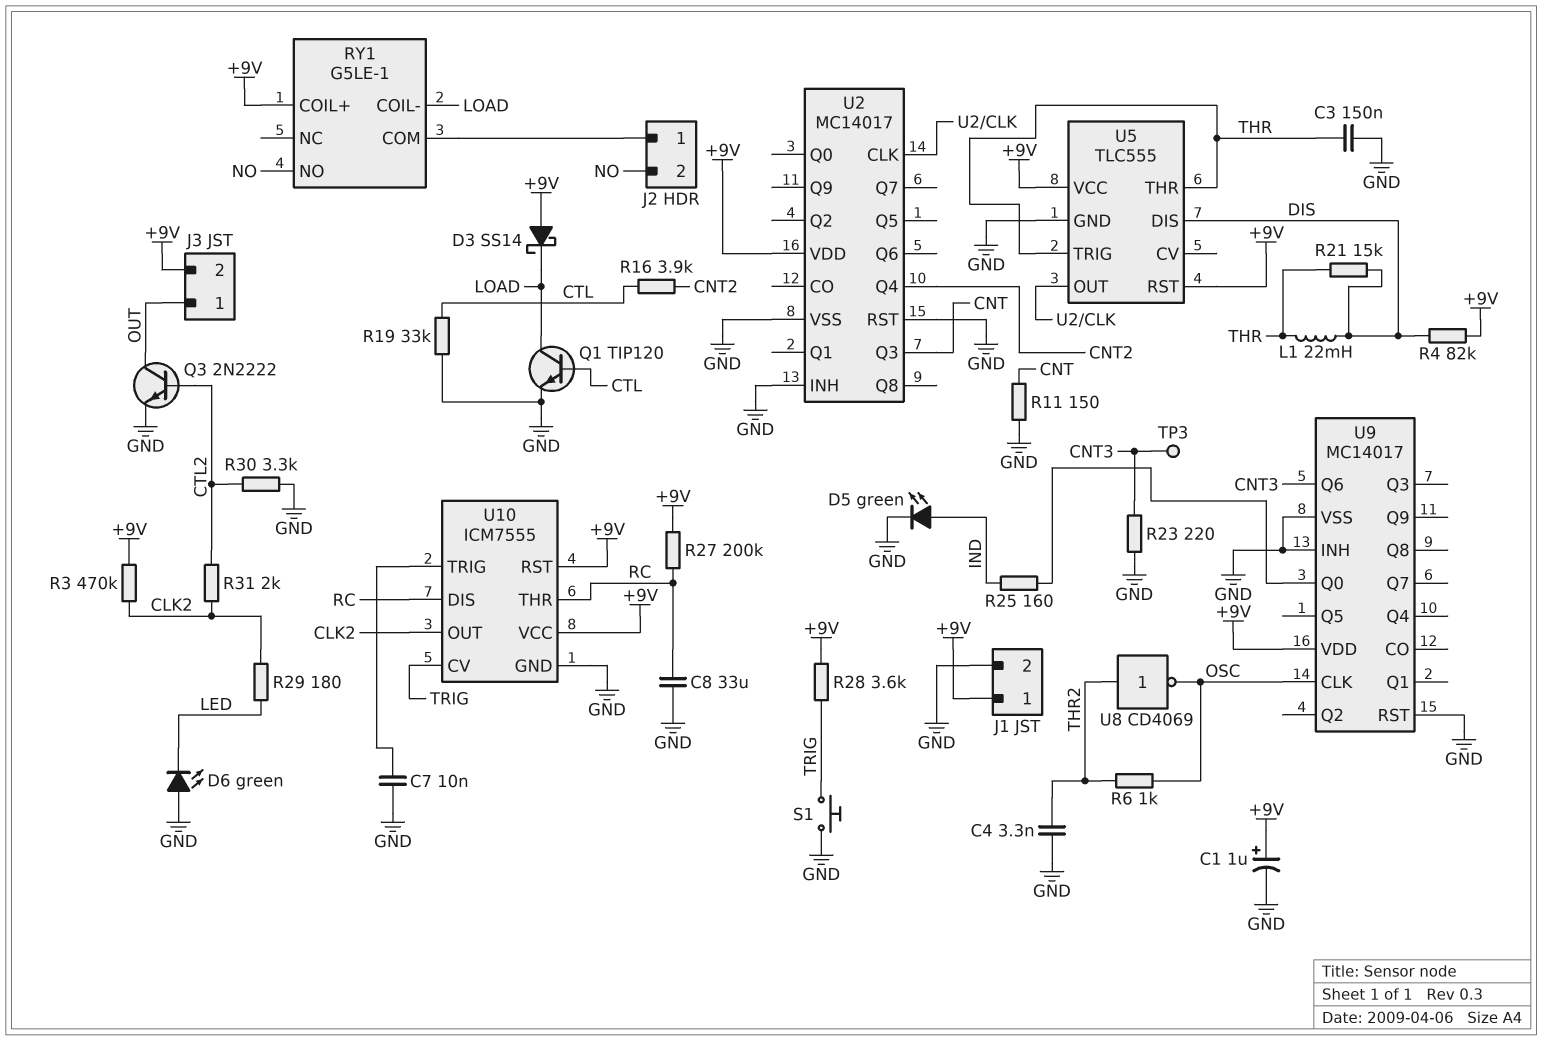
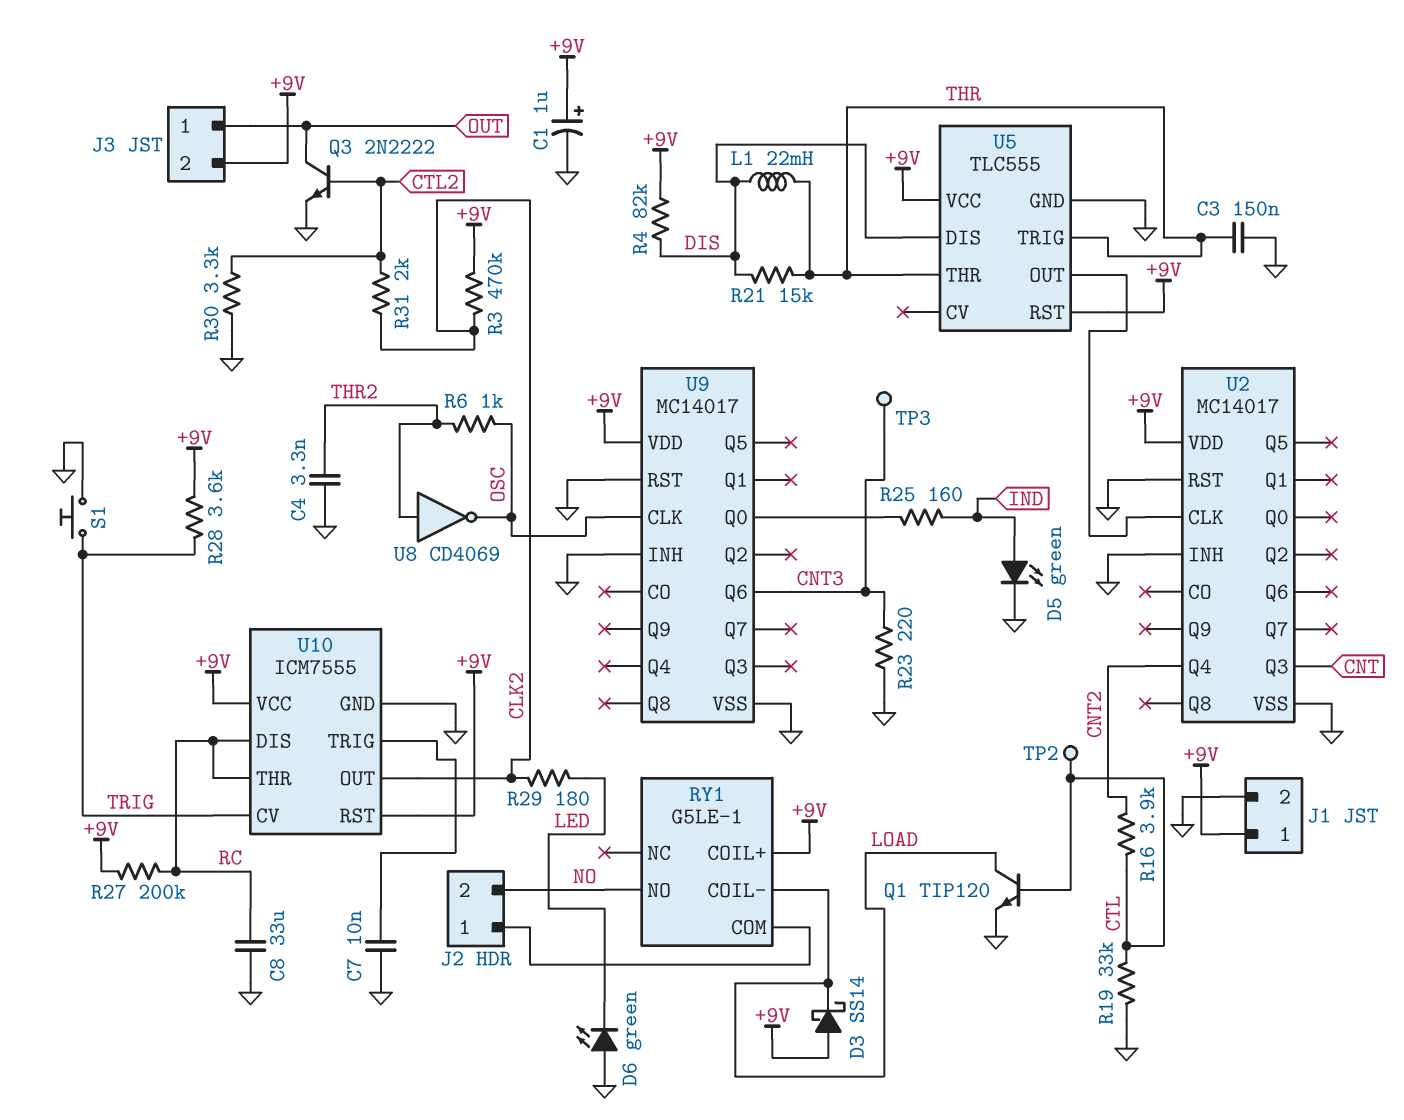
R11: 150 (CNT, GND) -> none
TP2: none -> test point (CTL)

